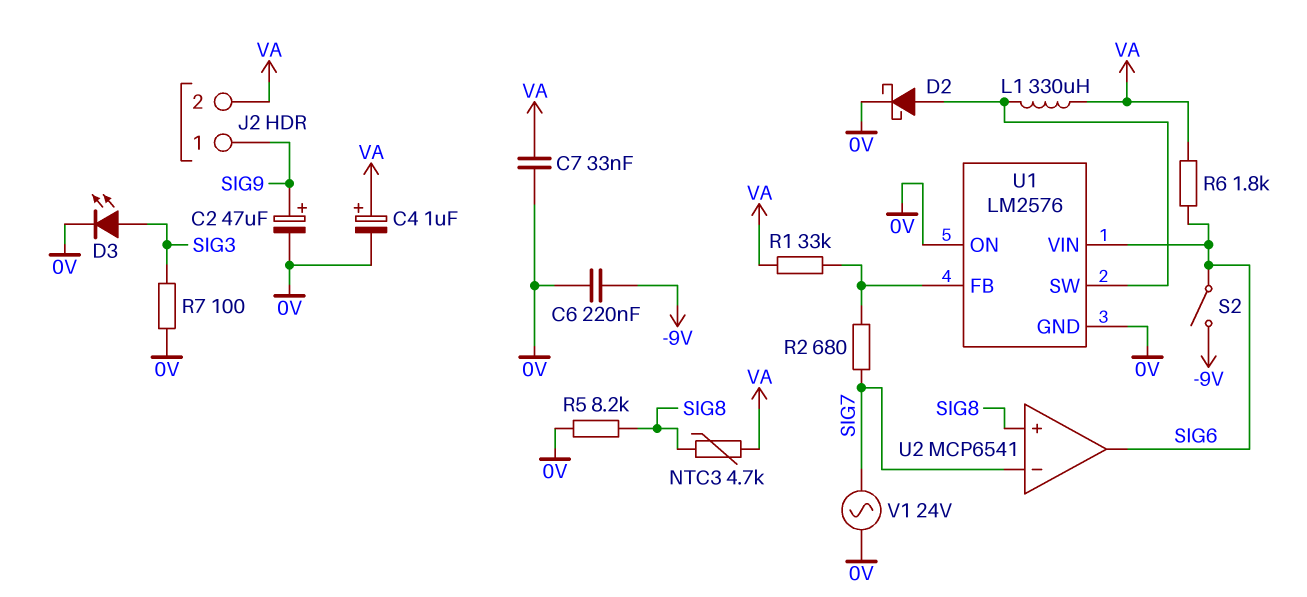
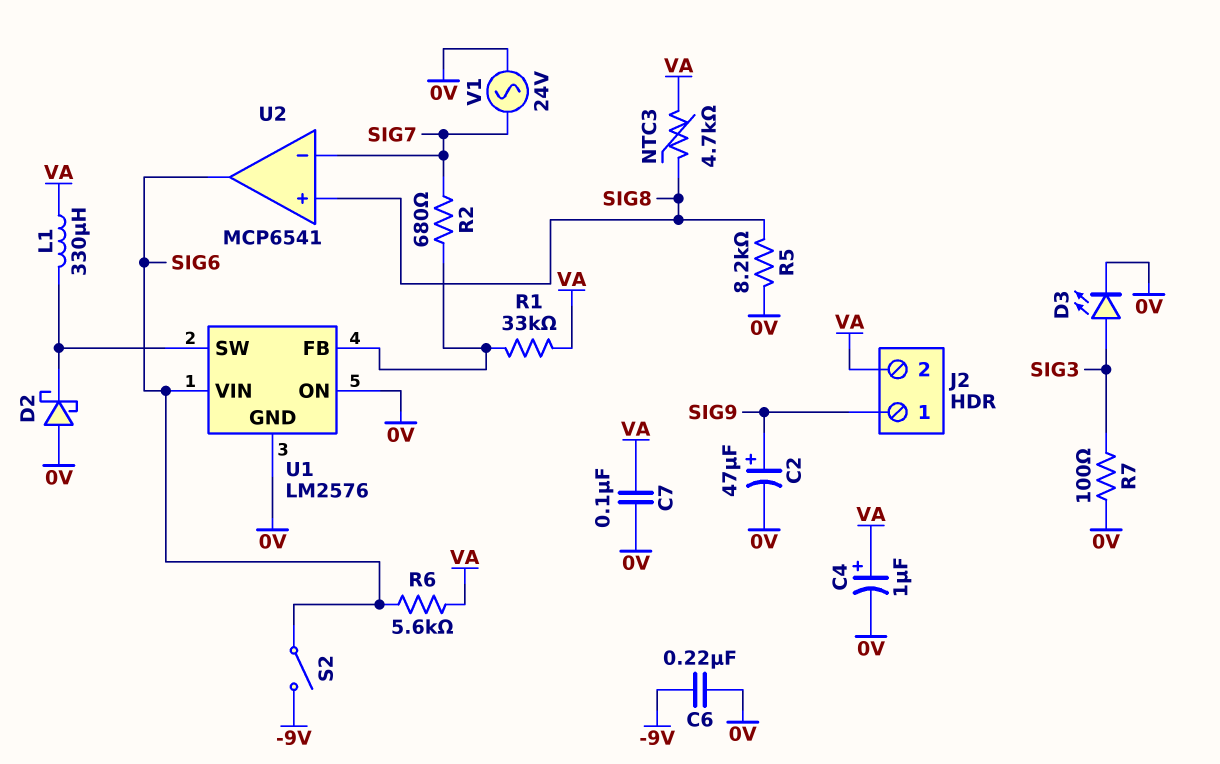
C7: 33nF (0V, VA) -> 100nF (0V, VA)
D2: schottky (A U1/SW, K 0V) -> schottky (A 0V, K U1/SW)
R6: 1.8k (SIG6, VA) -> 5.6k (SIG6, VA)

